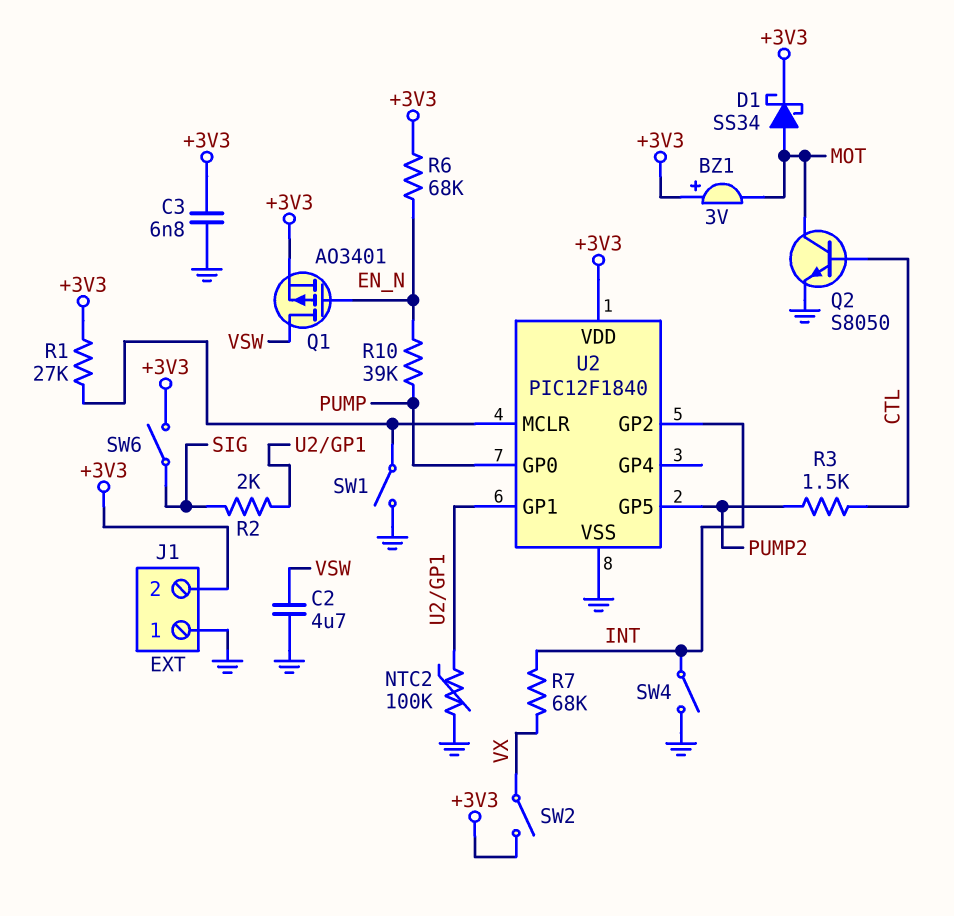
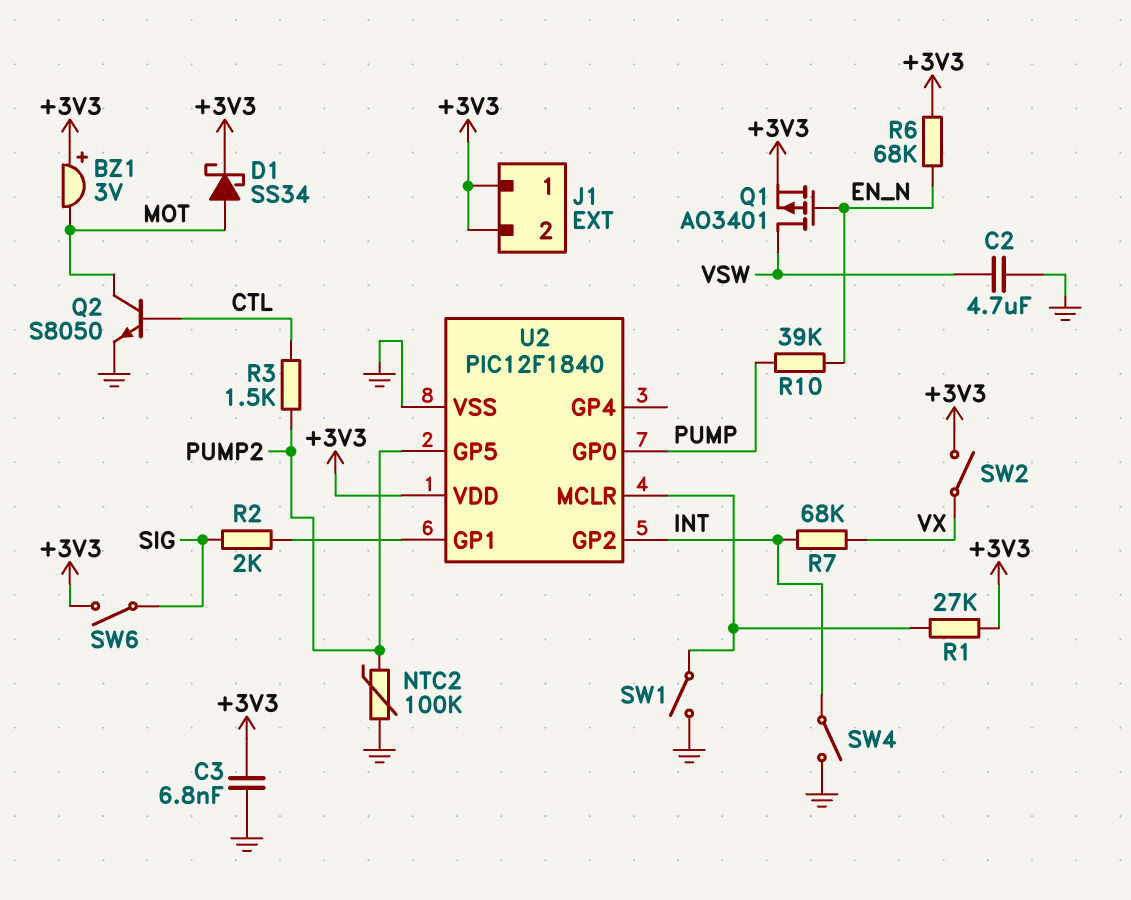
J1 pin 1: GND -> +3V3
NTC2: 100k (GND, U2/GP1) -> 100k (GND, PUMP2)

